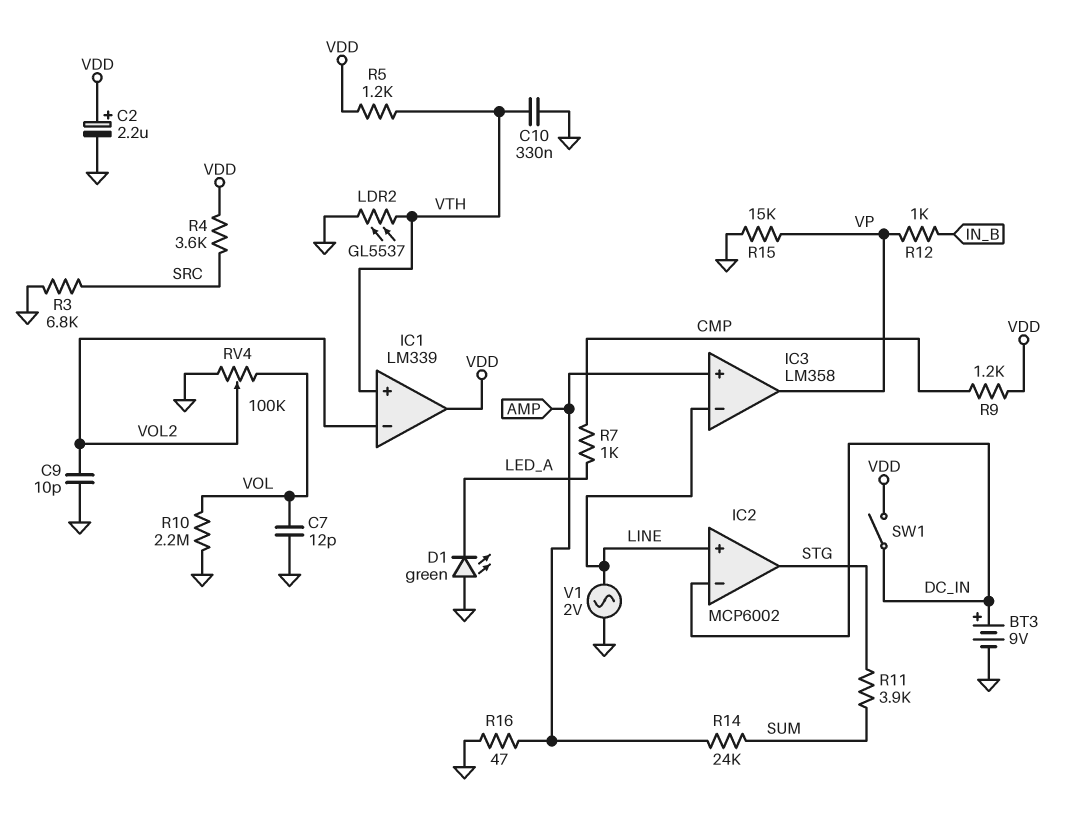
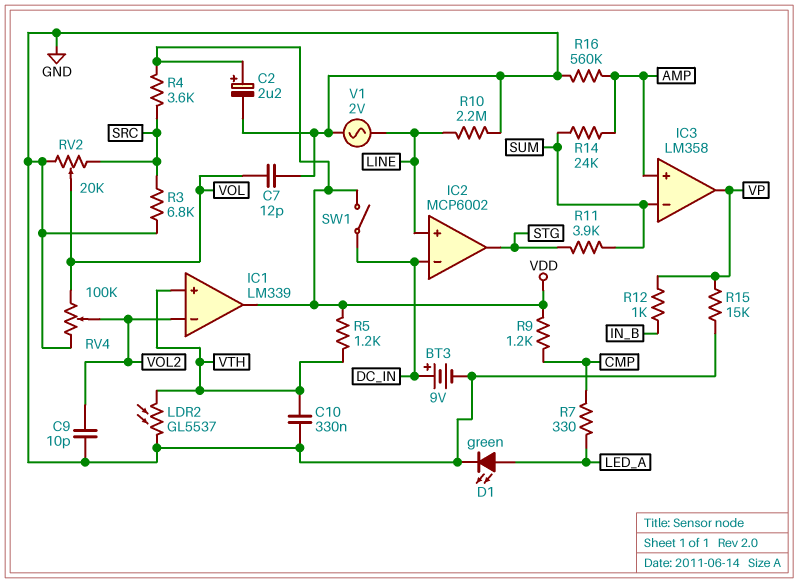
D1: LED green (A GND, K LED_A) -> LED green (A LED_A, K GND)
IC3 pin in-: LINE -> SUM
R7: 1k (CMP, LED_A) -> 330 (CMP, LED_A)
R10: 2.2M (GND, VOL) -> 2.2M (GND, LINE)
R16: 47 (AMP, GND) -> 560k (AMP, GND)
RV2: none -> 20k (GND, SRC, wiper VOL)

